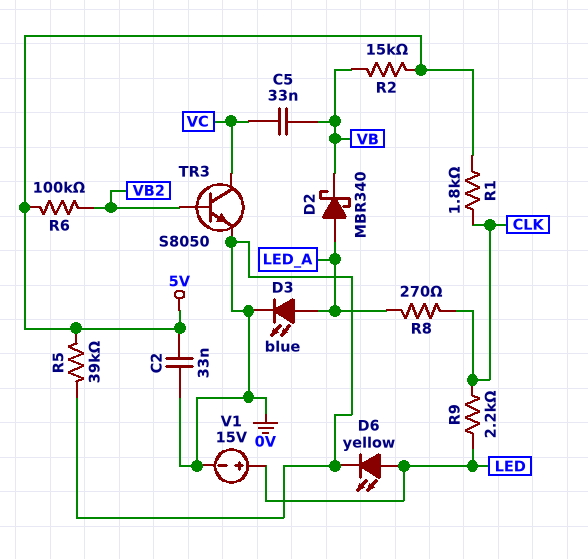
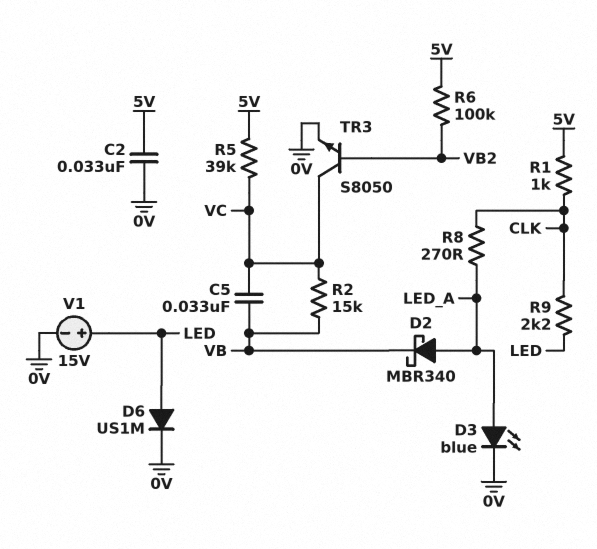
D6: LED yellow (A LED, K 0V) -> diode US1M (A LED, K 0V)
R1: 1.8k (5V, CLK) -> 1k (5V, CLK)
R2: 15k (5V, VB) -> 15k (VB, VC)
R5: 39k (0V, 5V) -> 39k (5V, VC)

